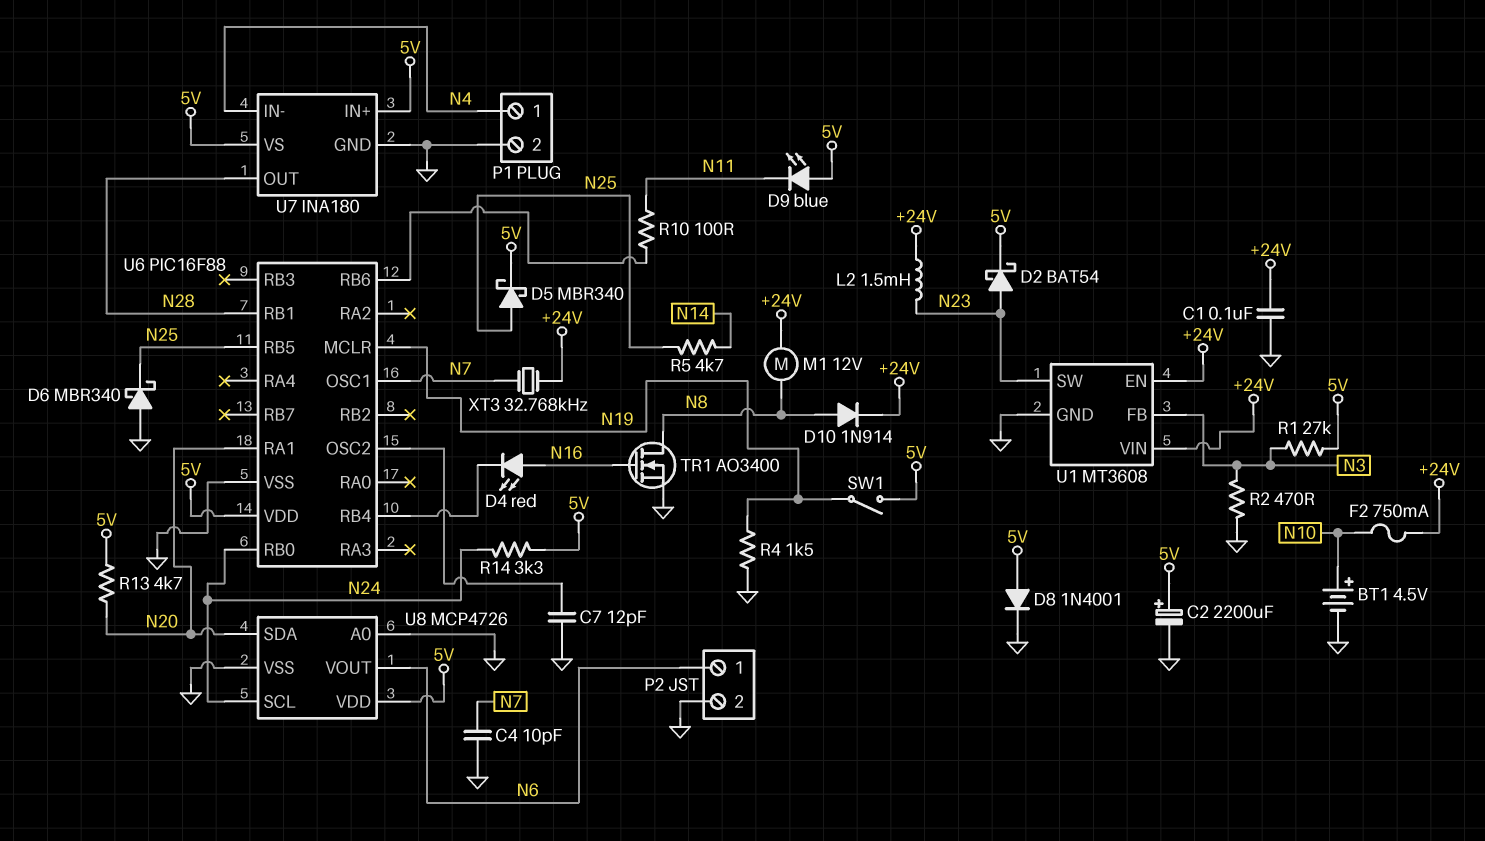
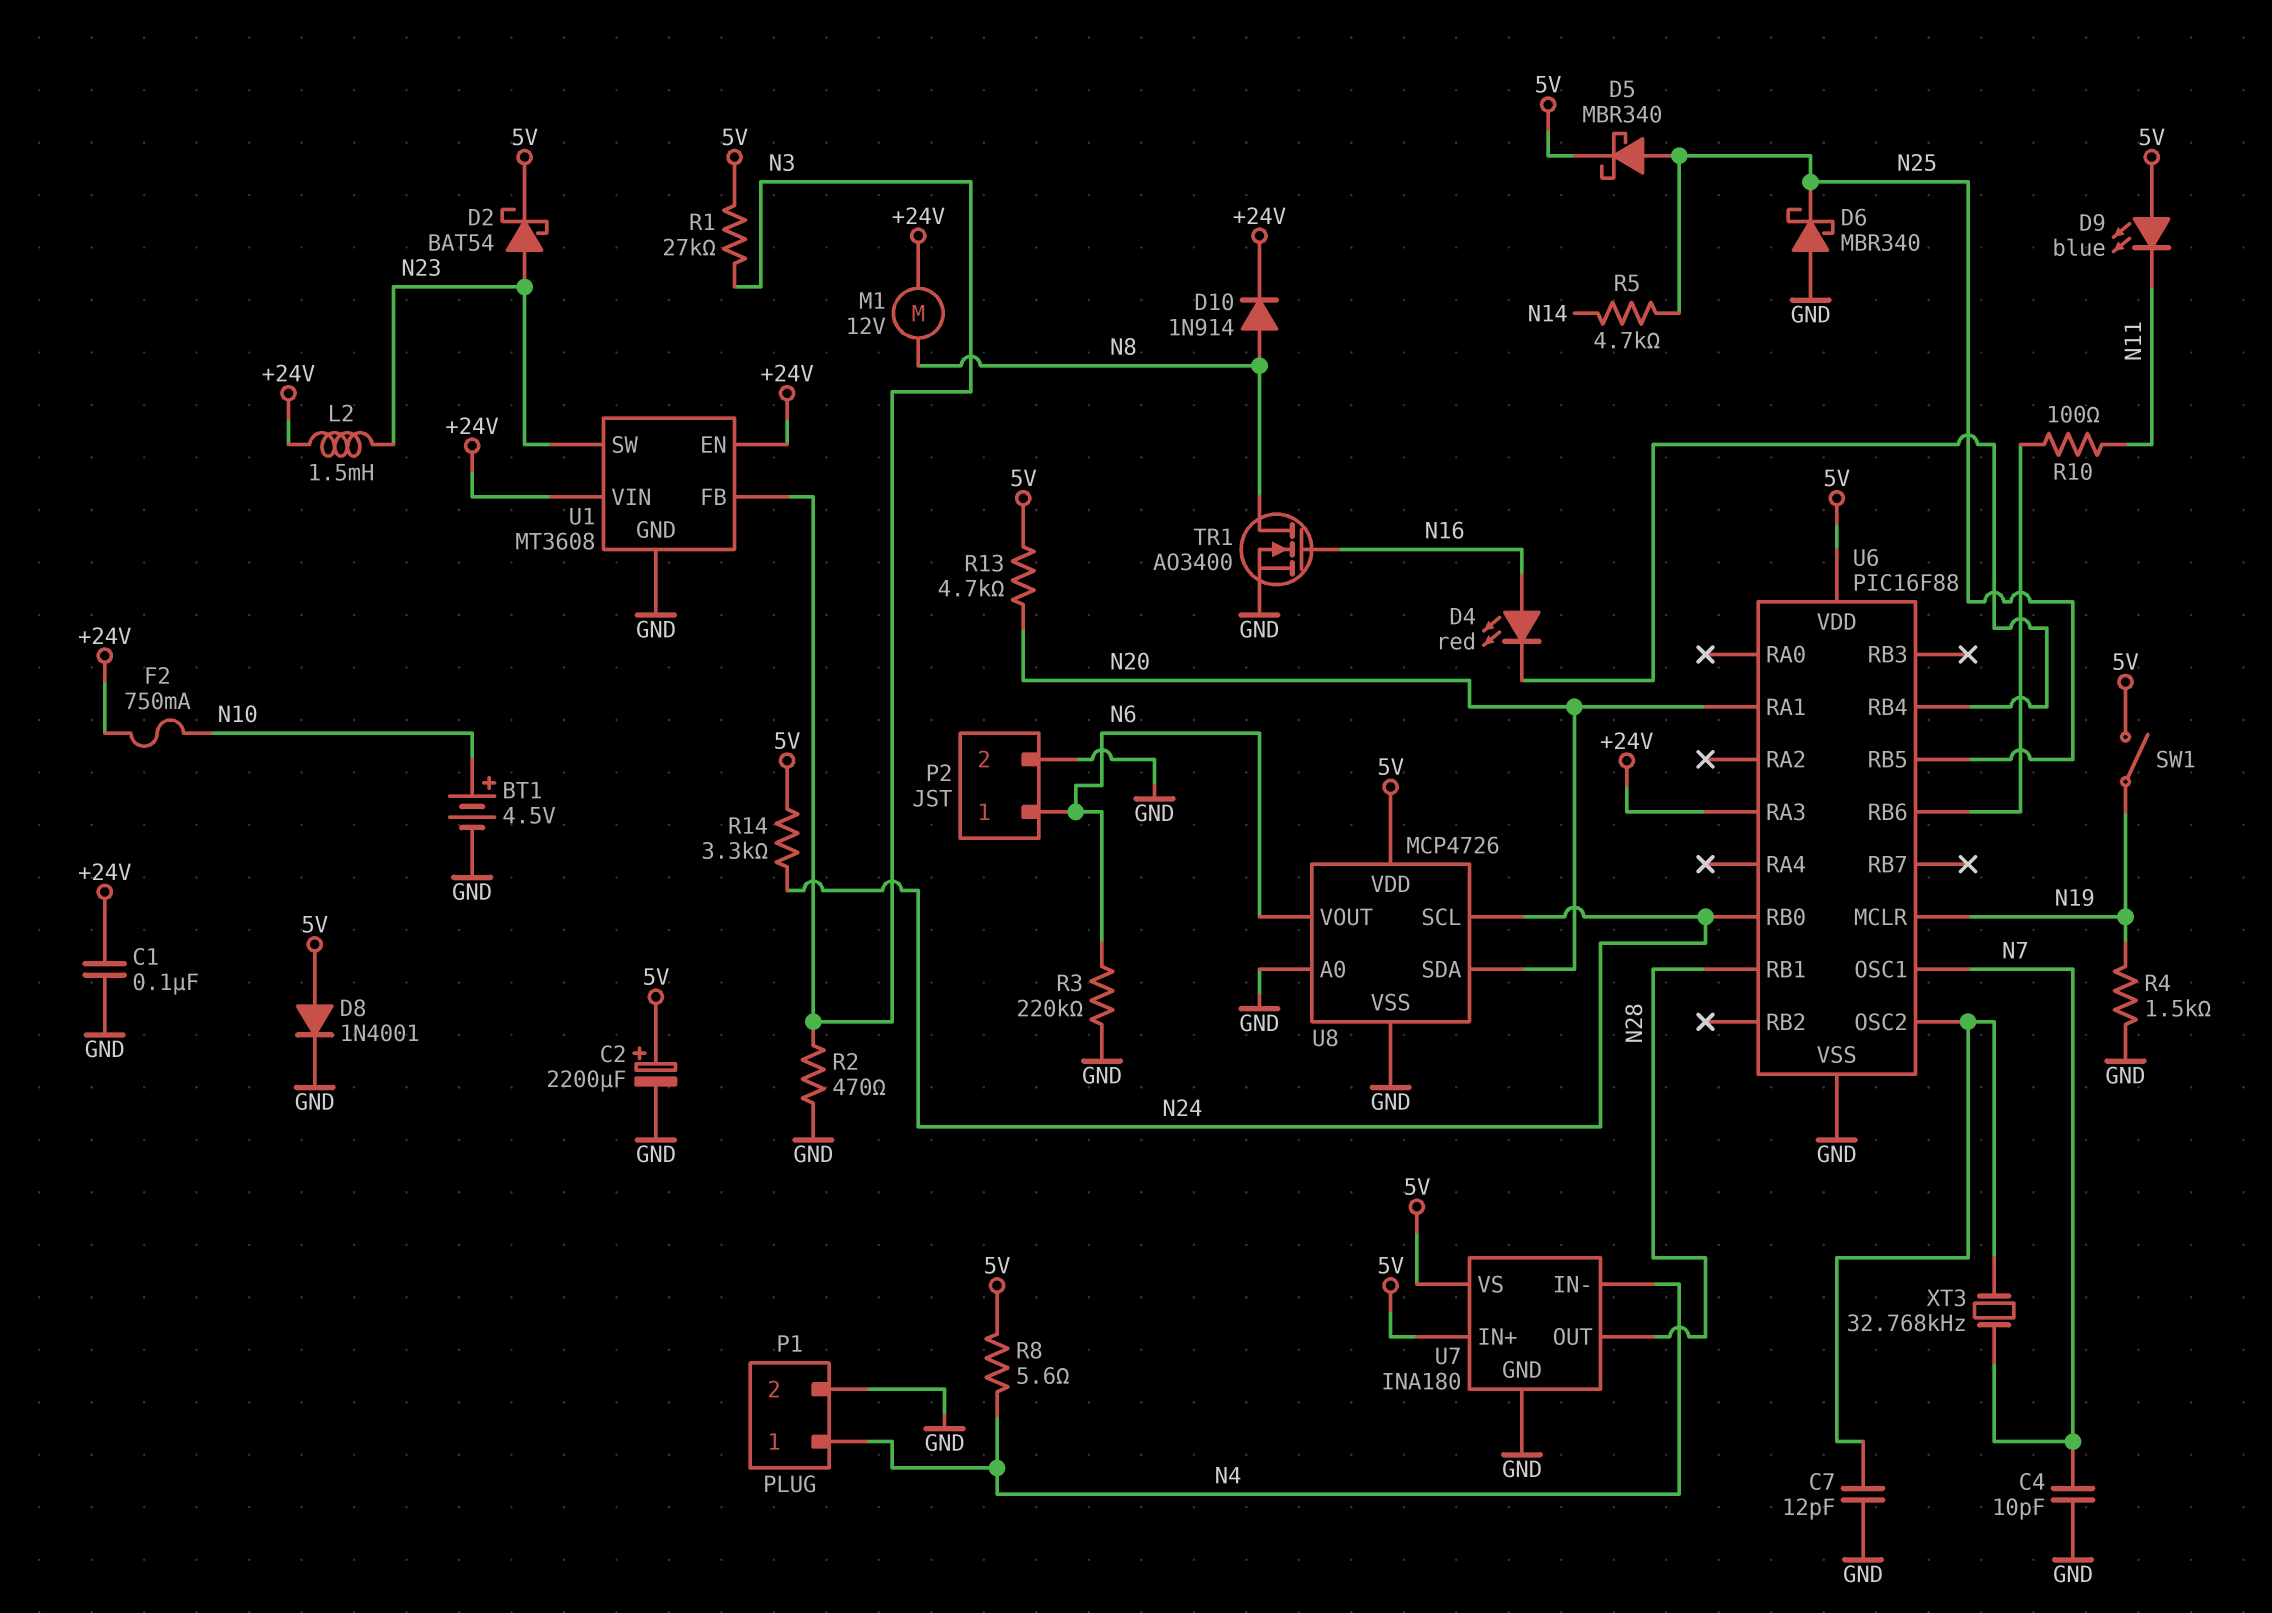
R3: none -> 220k (GND, N6)
R8: none -> 5.6 (5V, N4)
U6 pin RA3: none -> +24V
XT3: 32.768kHz (+24V, N7) -> 32.768kHz (N7, U6/OSC2)

